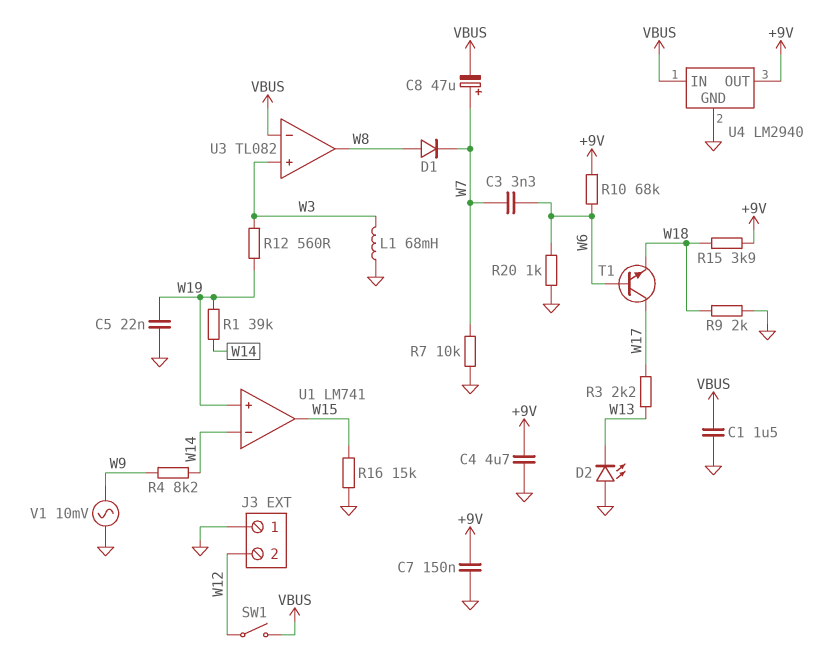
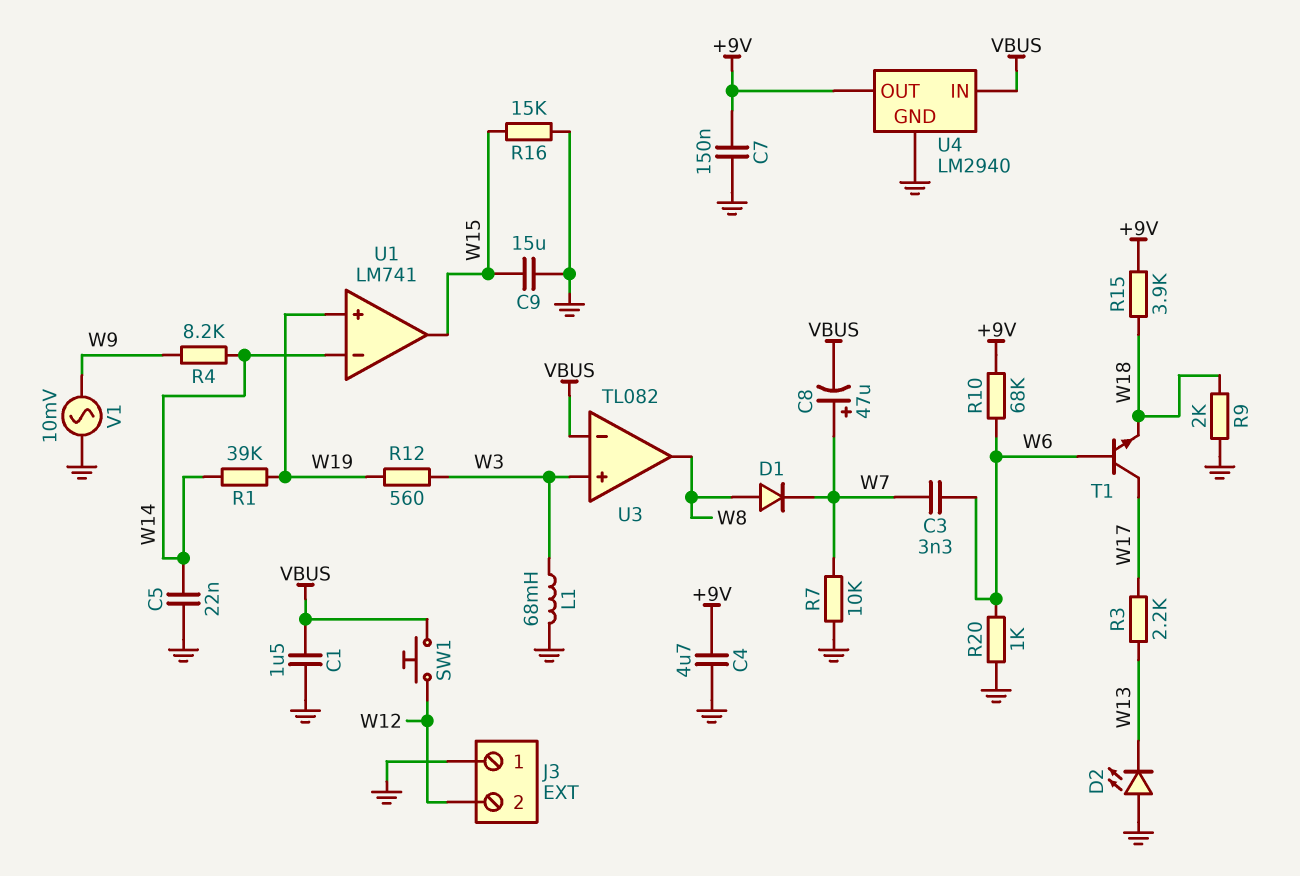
C5: 22nF (GND, W19) -> 22nF (GND, W14)
C9: none -> 15uF (GND, W15)
SW1: switch (VBUS, W12) -> button (VBUS, W12)

